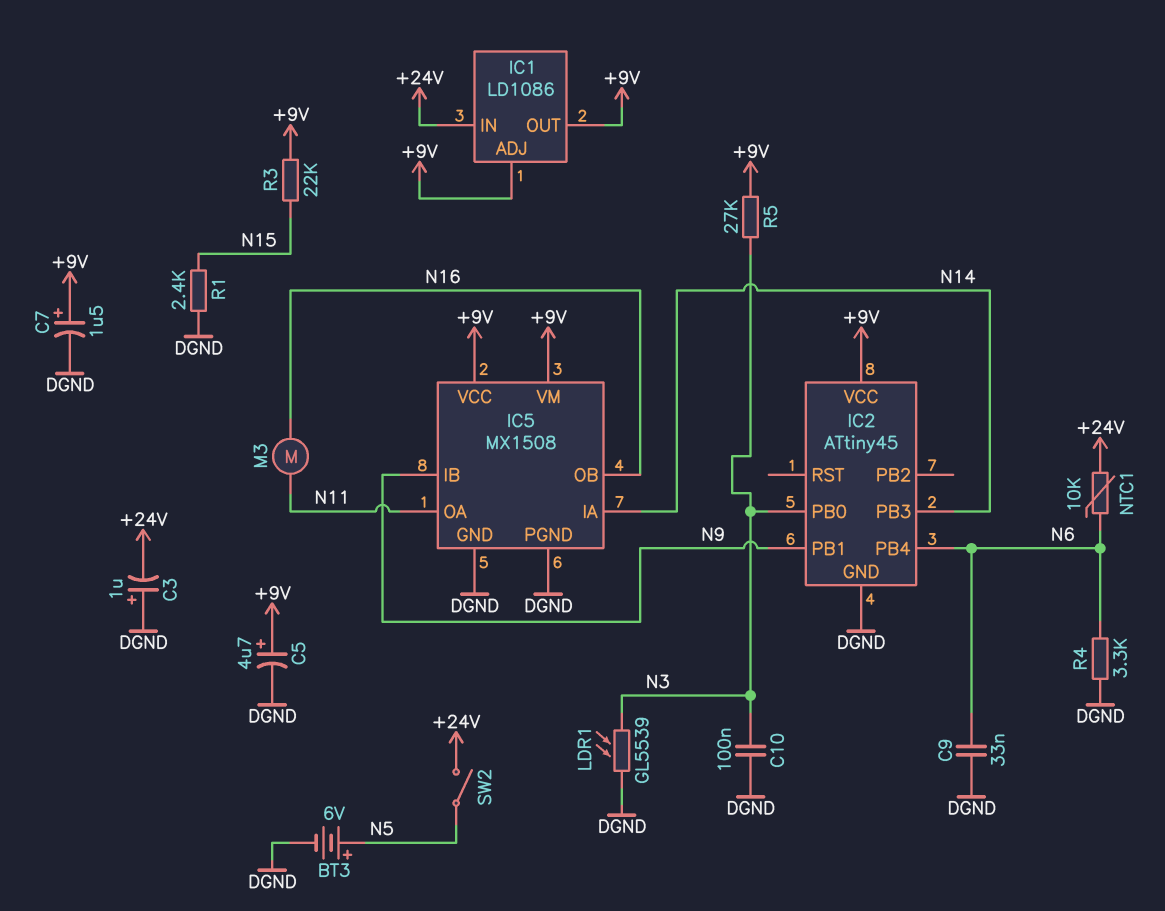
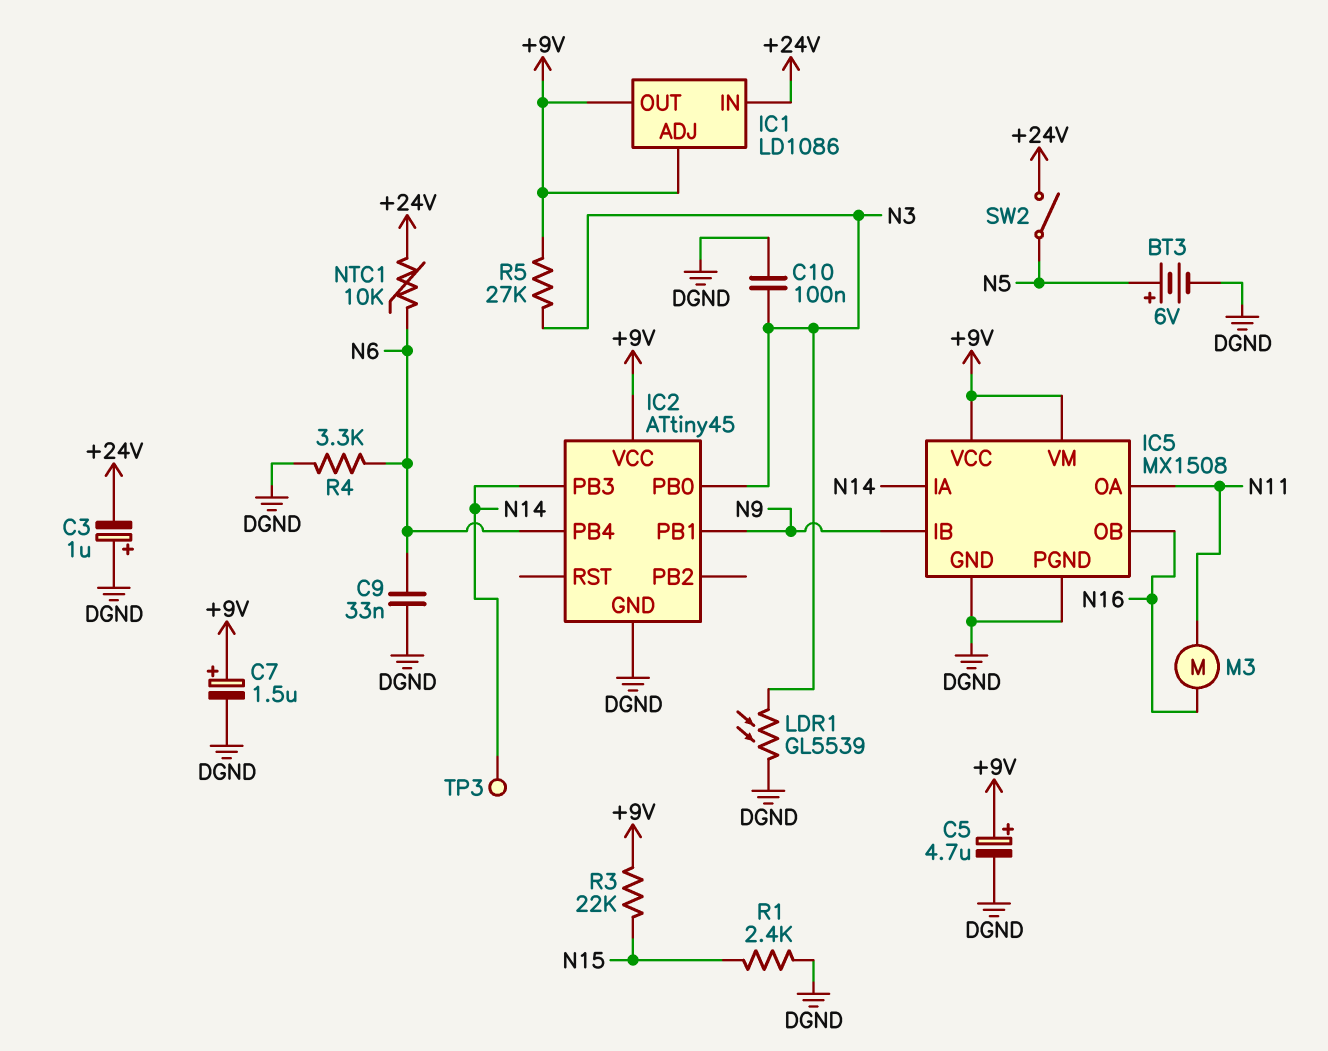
TP3: none -> test point (N14)

